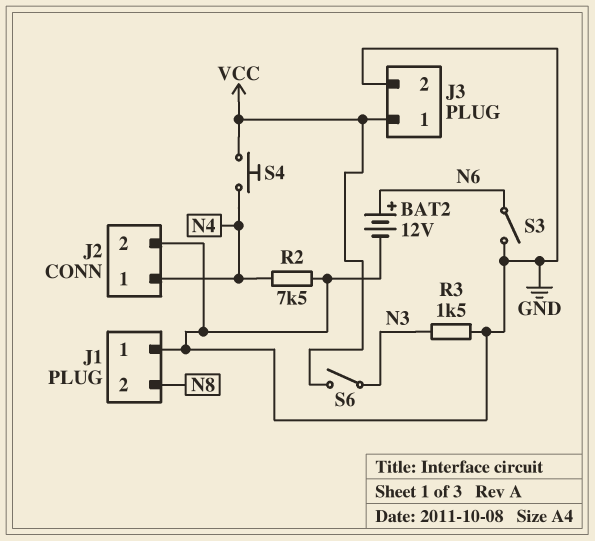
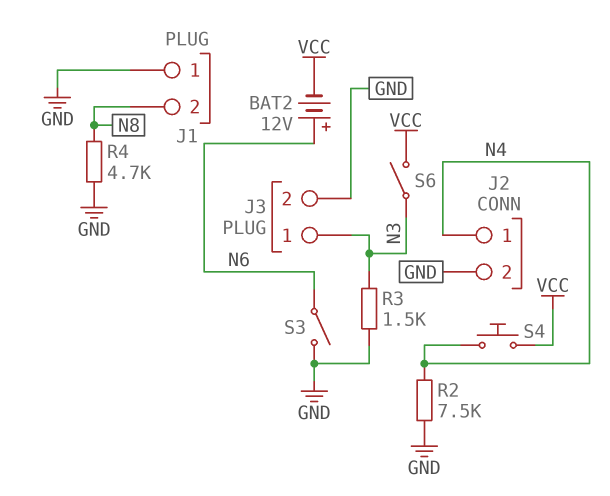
BAT2: 12V (plus N6, minus GND) -> 12V (plus N6, minus VCC)
J3 pin 1: VCC -> N3
R4: none -> 4.7k (GND, N8)

